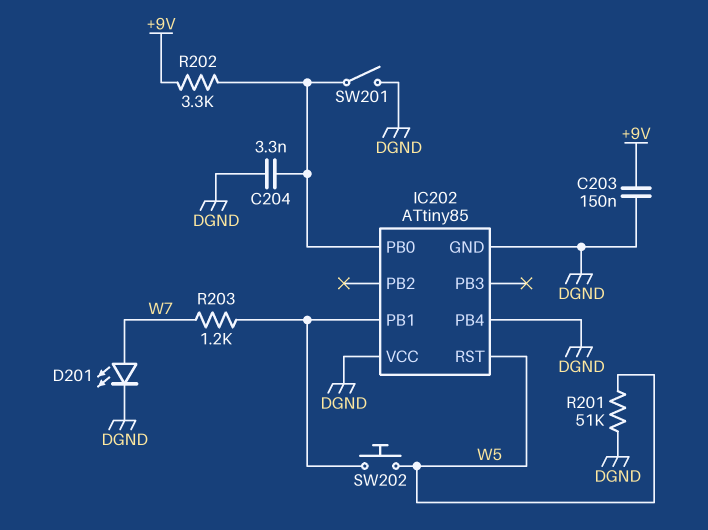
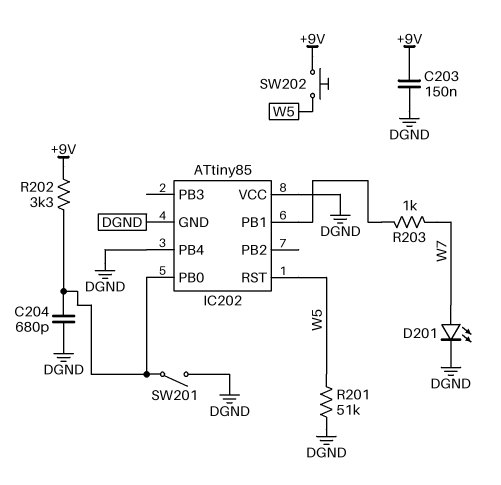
C204: 3.3nF (DGND, IC202/PB0) -> 680pF (DGND, IC202/PB0)
R203: 1.2k (IC202/PB1, W7) -> 1k (IC202/PB1, W7)
SW202: button (IC202/PB1, W5) -> button (+9V, W5)

